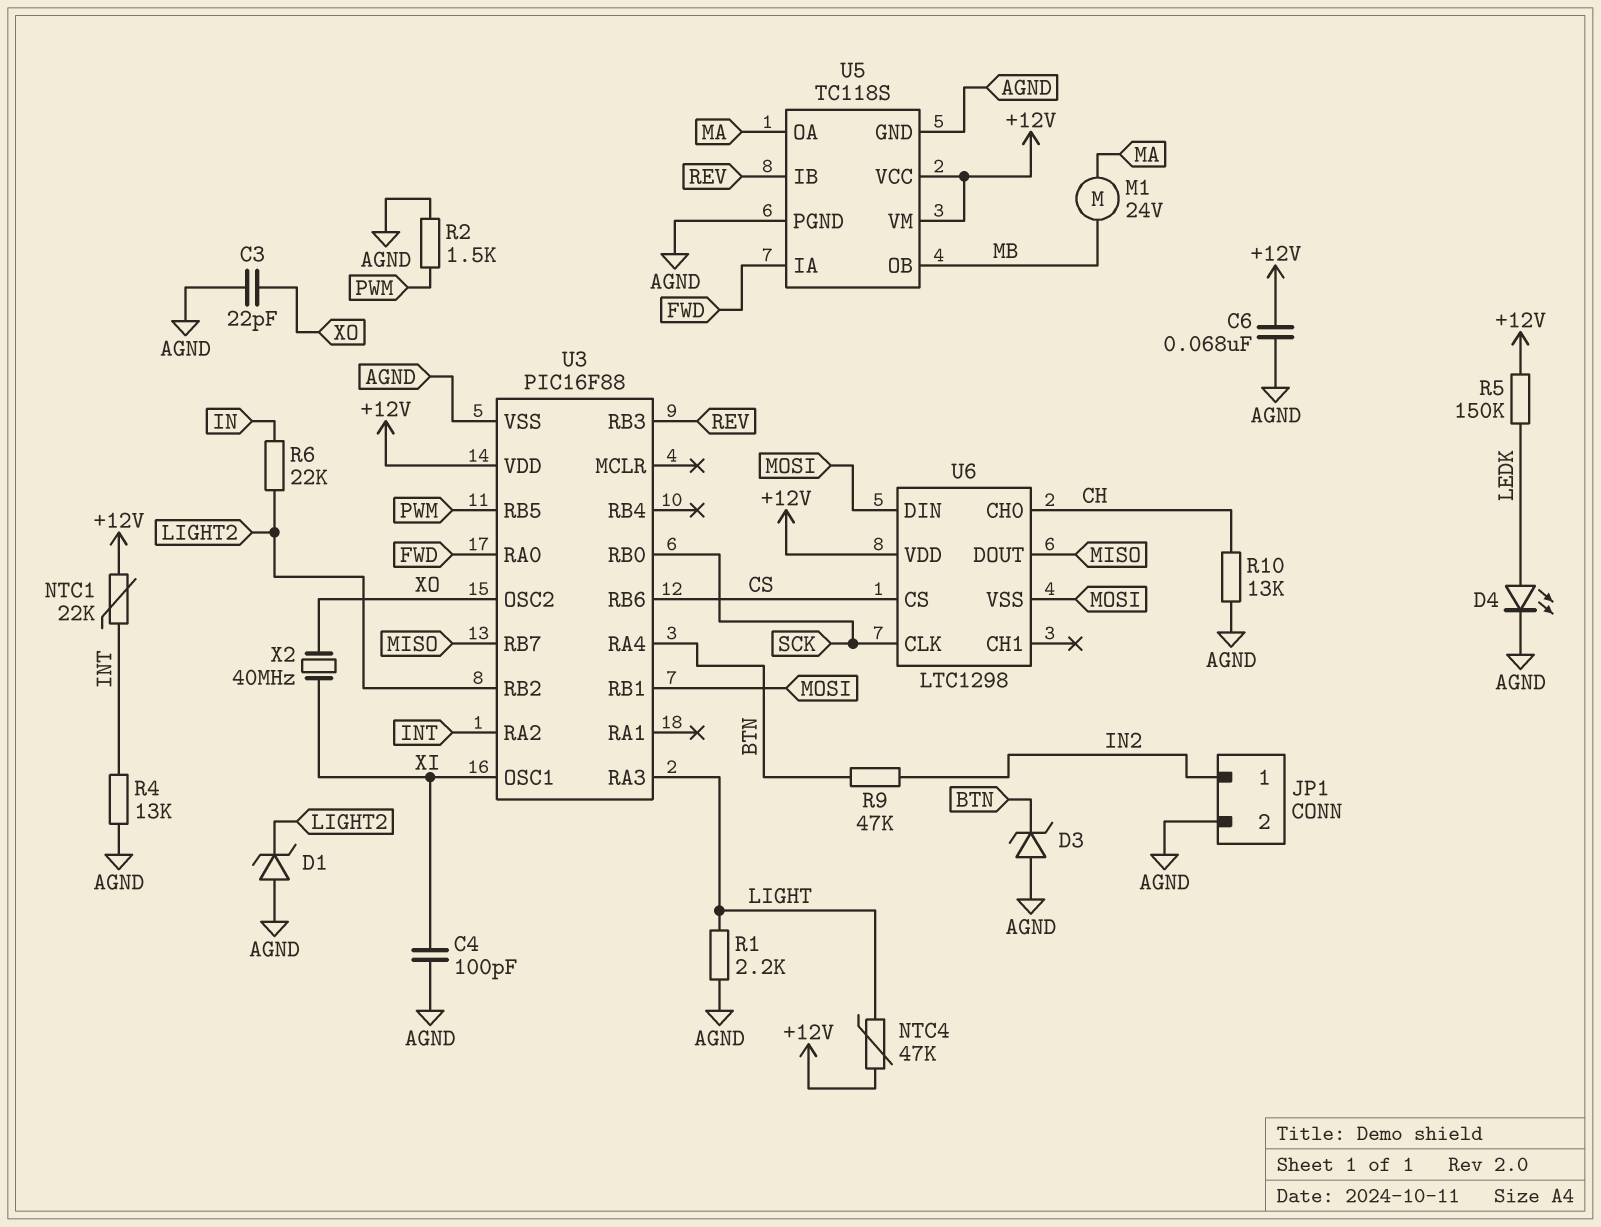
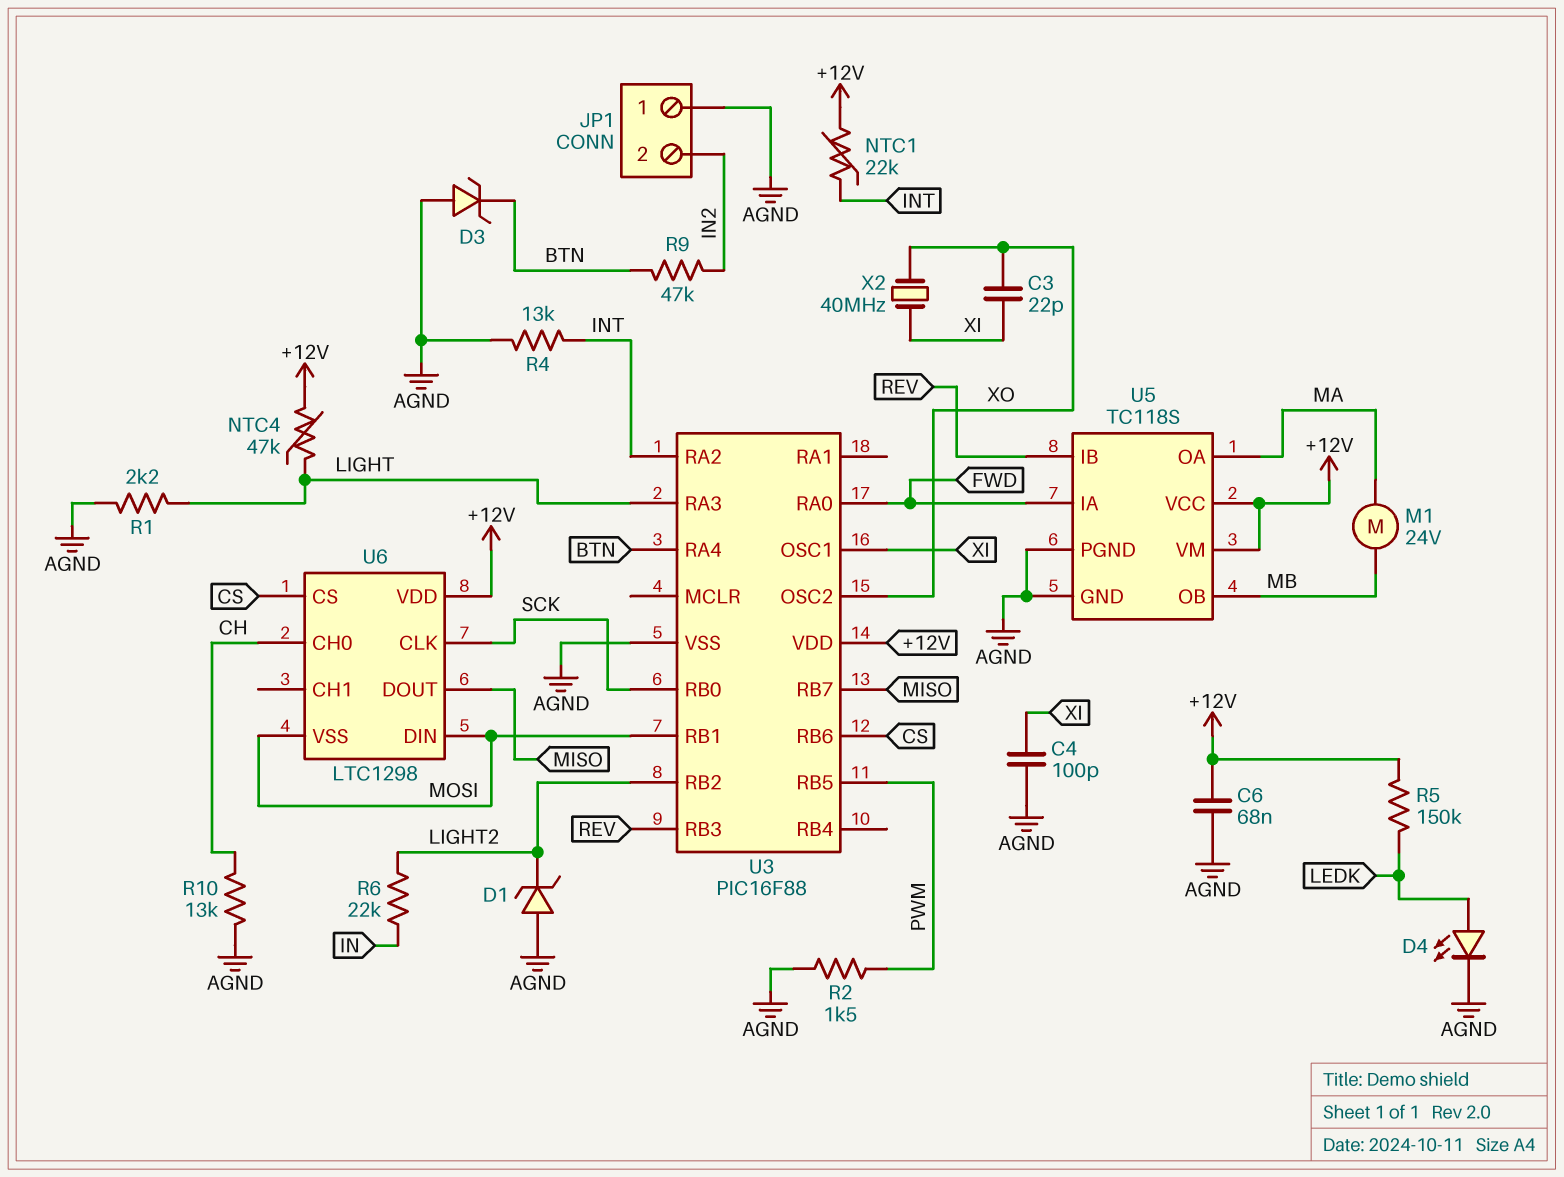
C3: 22pF (AGND, XO) -> 22pF (XI, XO)
JP1 pin 1: IN2 -> AGND
JP1 pin 2: AGND -> IN2

